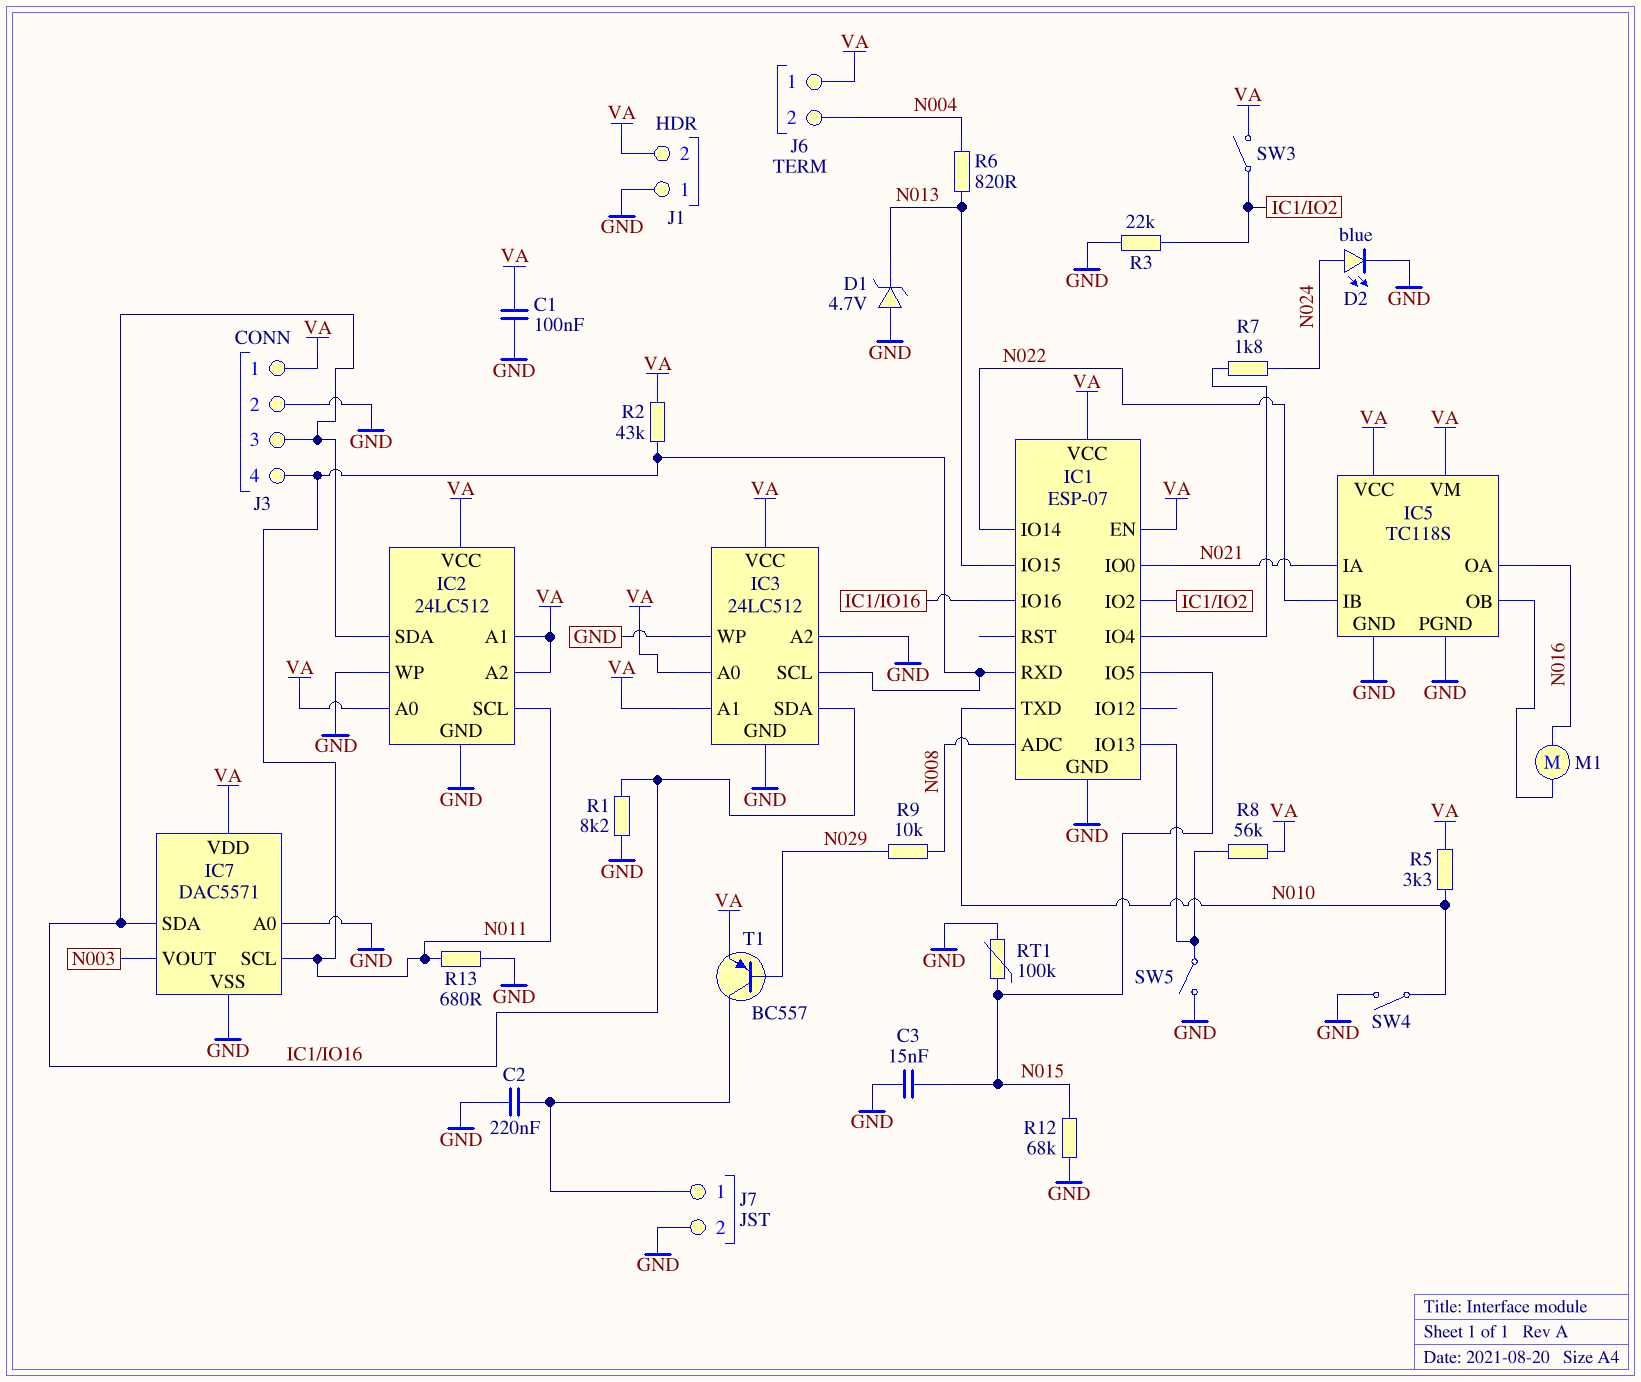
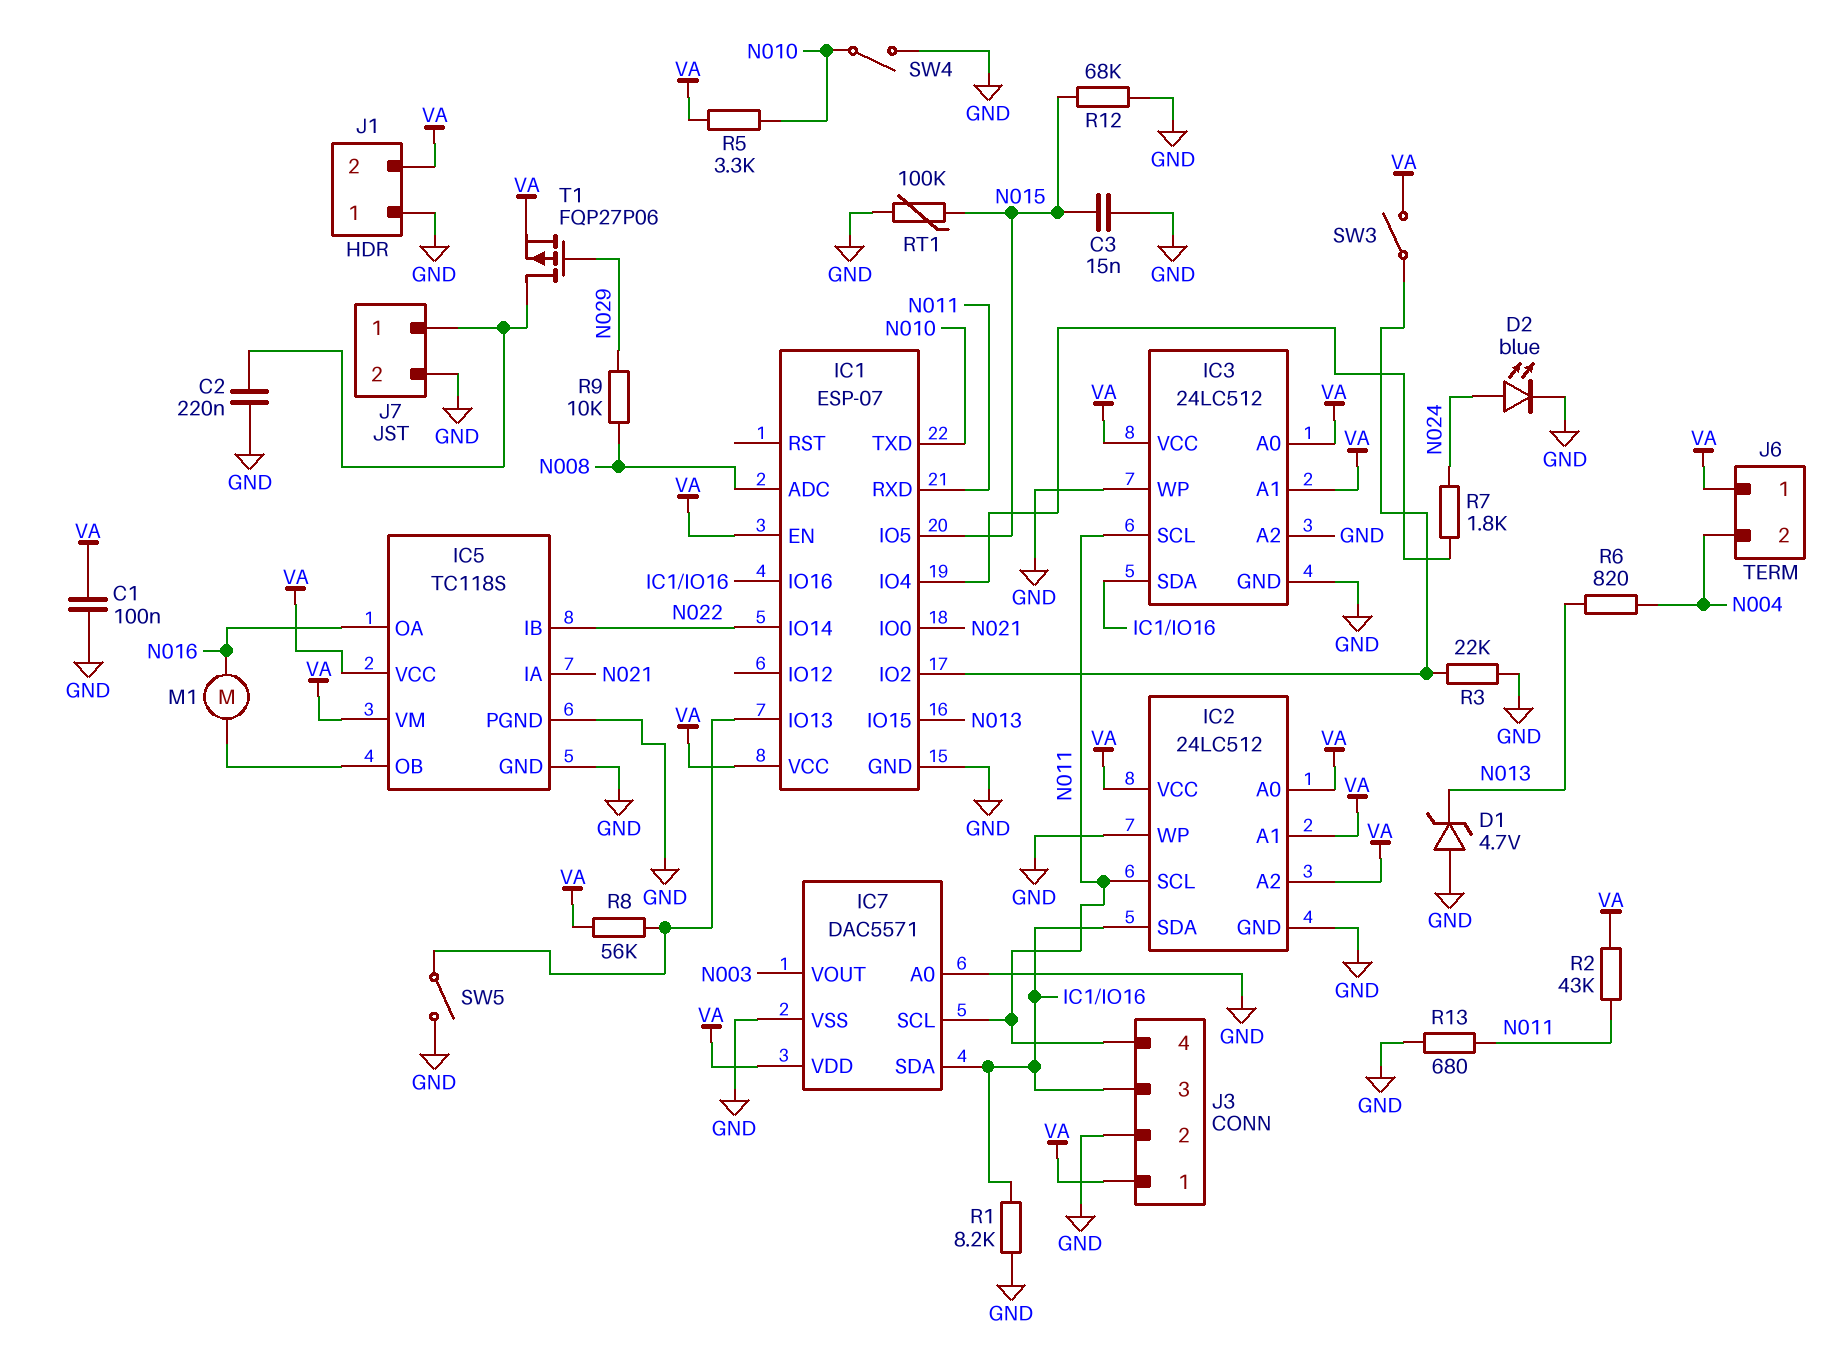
T1: PNP BC557 (B N029, C J7/1, E VA) -> PMOS FQP27P06 (G N029, D J7/1, S VA)

